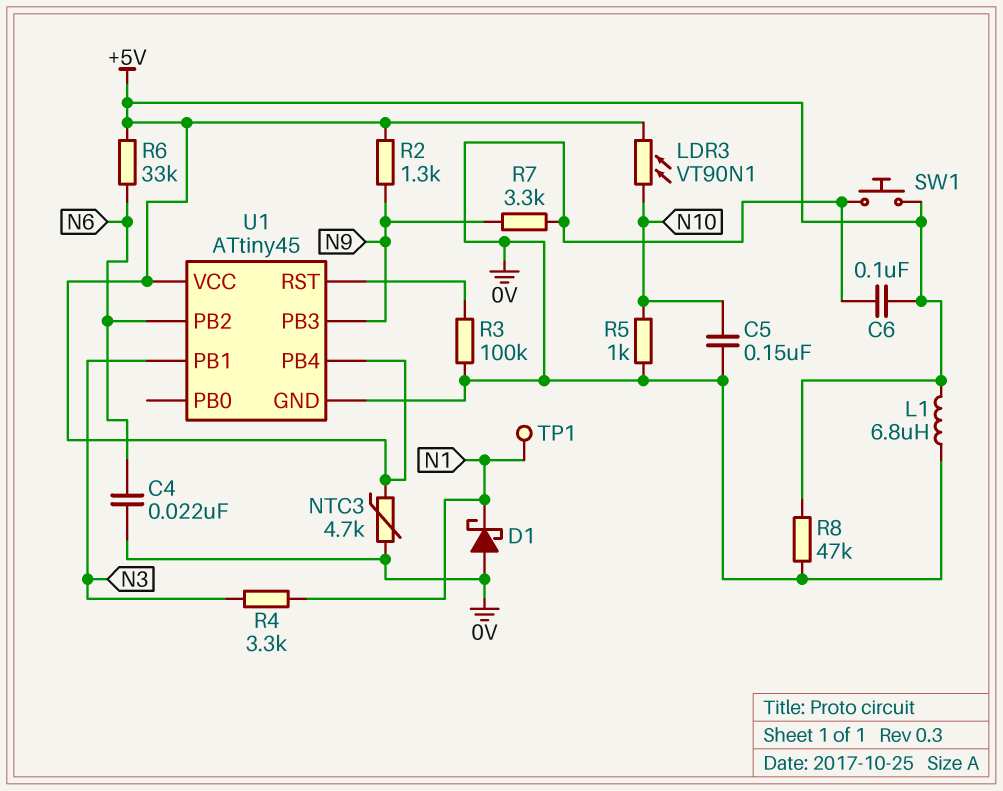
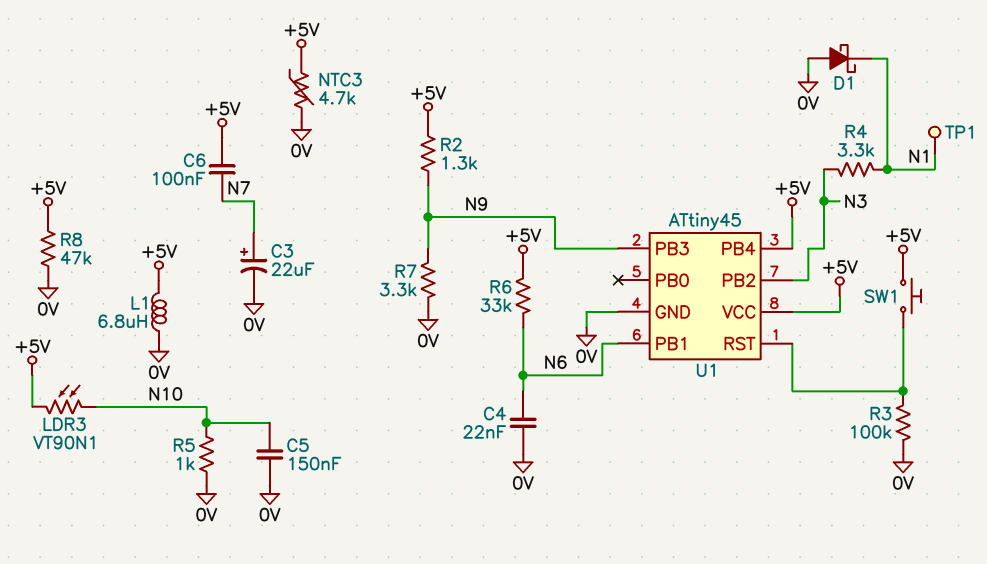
C3: none -> 22uF (plus N7, minus 0V)
C6: 100nF (+5V, 0V) -> 100nF (+5V, N7)
SW1: button (+5V, 0V) -> button (+5V, U1/RST)
U1 pin PB1: N3 -> N6
U1 pin PB2: N6 -> N3

